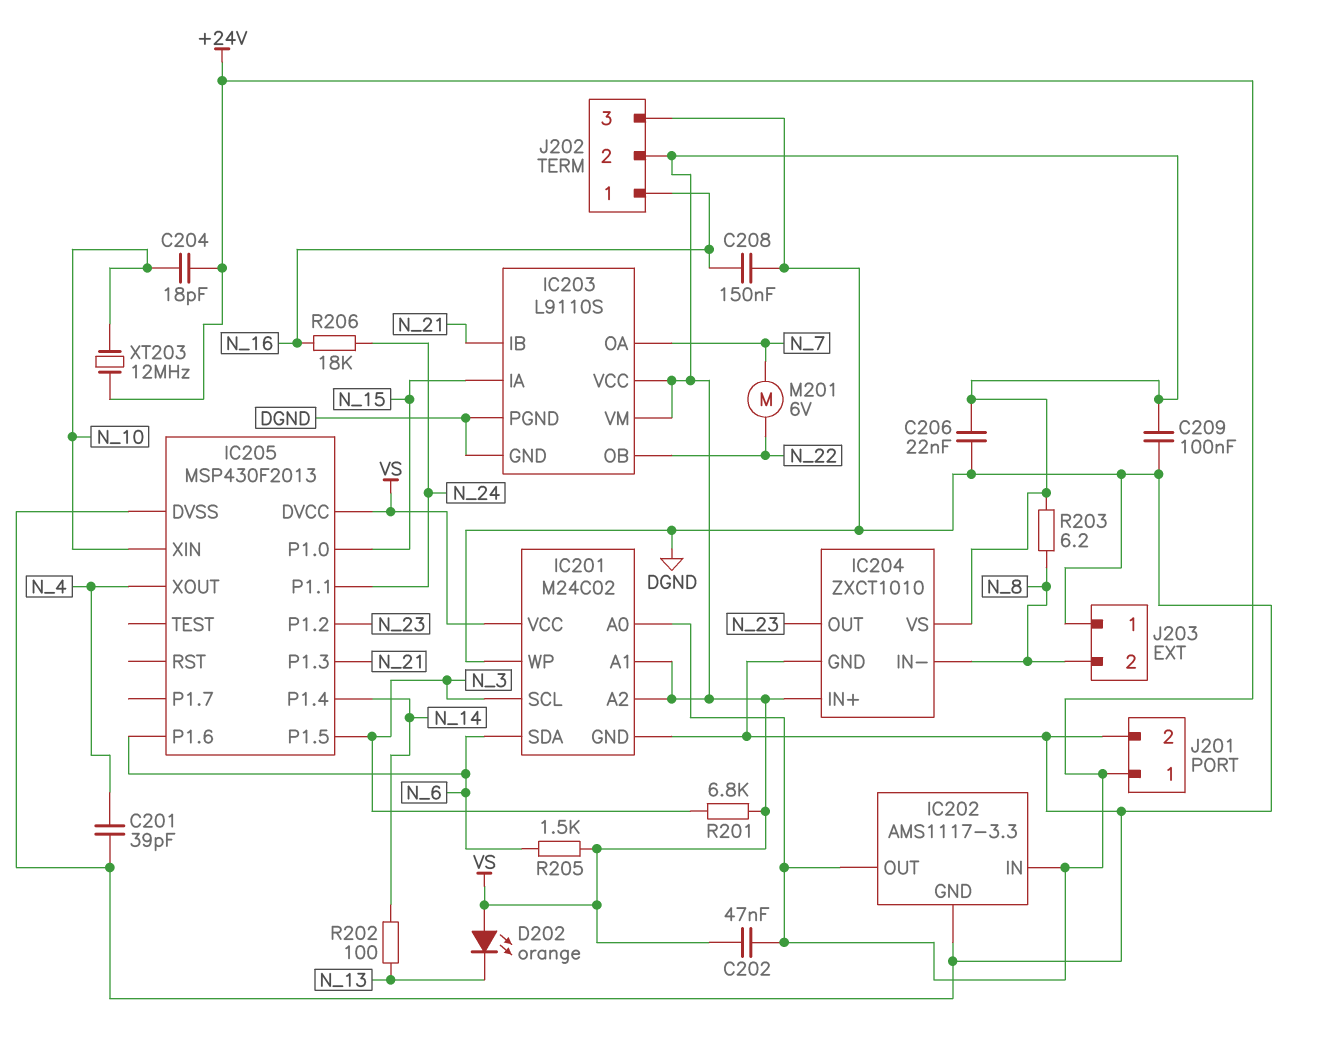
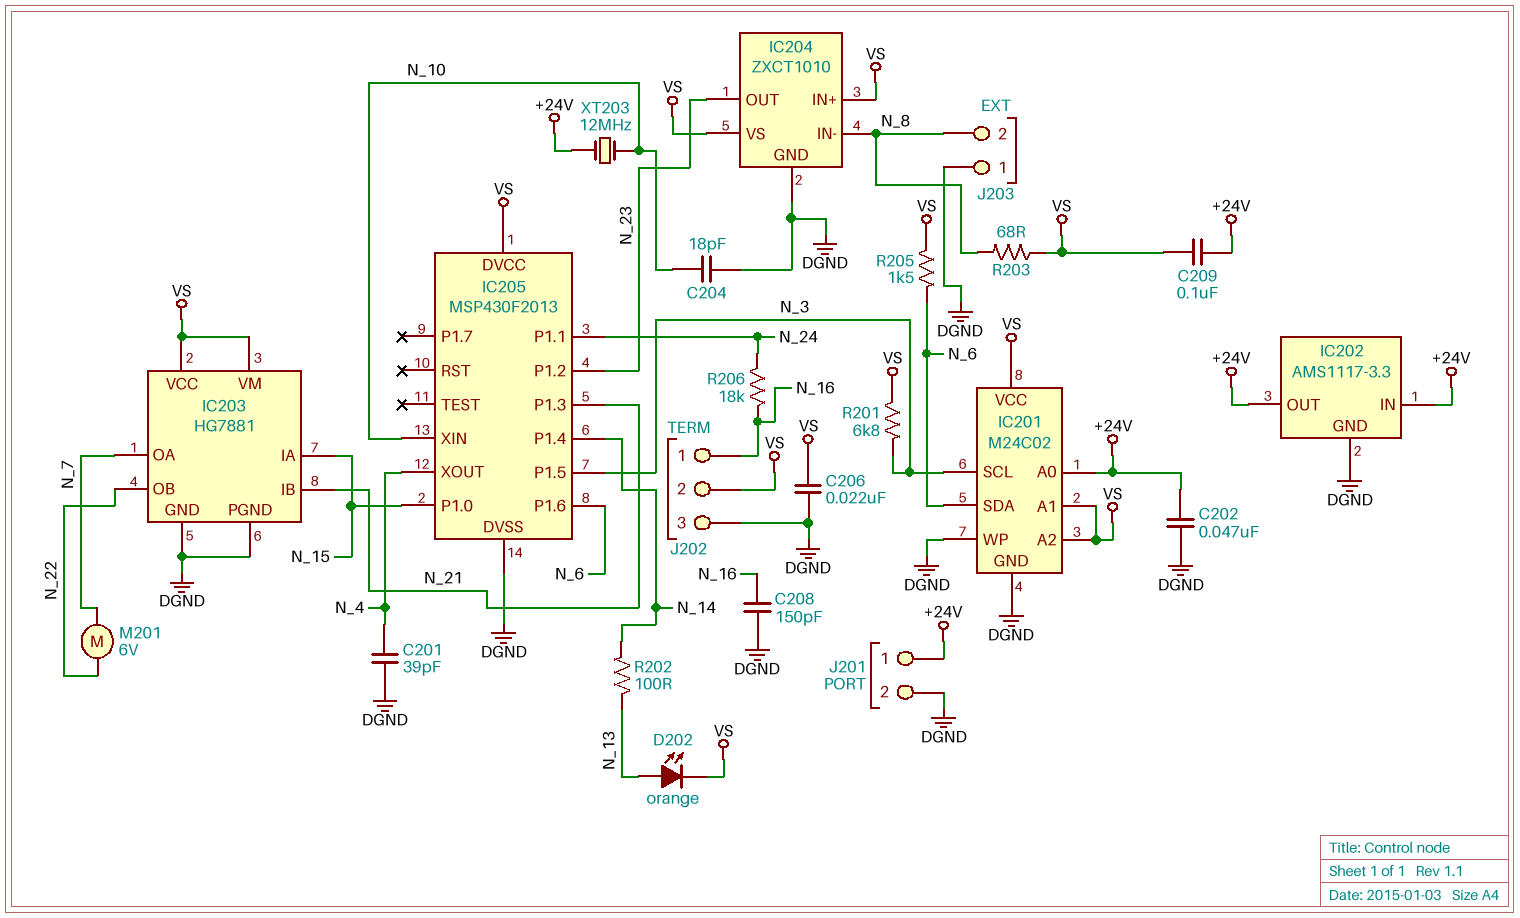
C202: 47nF (+24V, VS) -> 47nF (+24V, DGND)
C204: 18pF (+24V, N_10) -> 18pF (DGND, N_10)
C208: 150nF (DGND, N_16) -> 150pF (DGND, N_16)
C209: 100nF (DGND, VS) -> 100nF (+24V, VS)
D202: LED orange (A VS, K N_13) -> LED orange (A N_13, K VS)
IC203: L9110S -> HG7881
R203: 6.2 (N_8, VS) -> 68 (N_8, VS)

